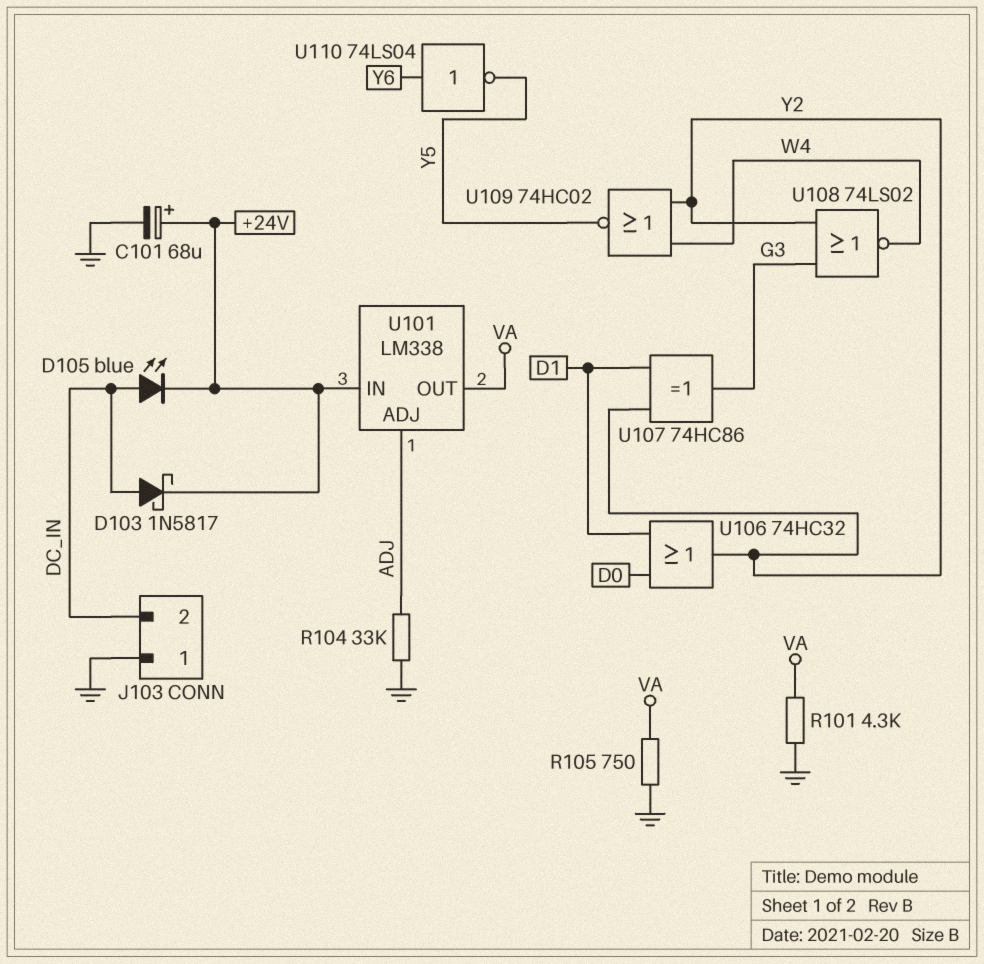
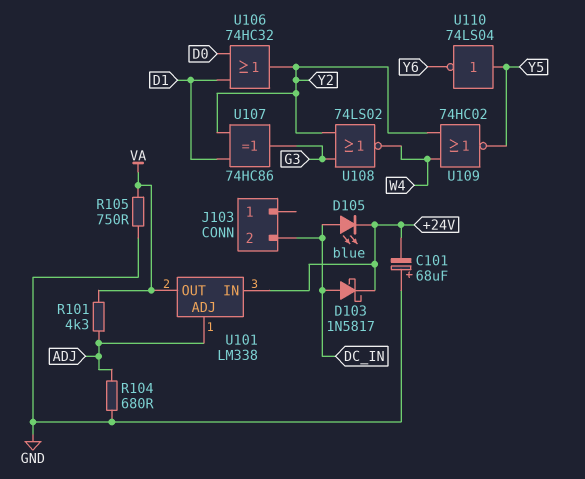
C101: 68uF (plus +24V, minus GND) -> 68uF (plus GND, minus +24V)
J103 pin 1: GND -> none
R101: 4.3k (GND, VA) -> 4.3k (ADJ, VA)
R104: 33k (ADJ, GND) -> 680 (ADJ, GND)
U110: NOT 74LS04 (in Y6, out Y5) -> NOT 74LS04 (in Y5, out Y6)

